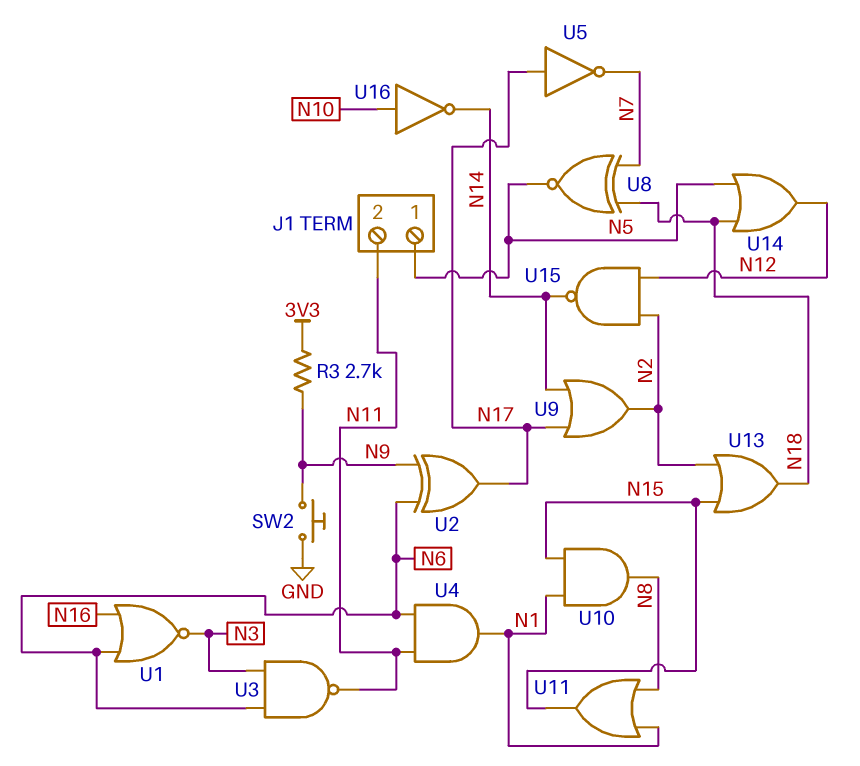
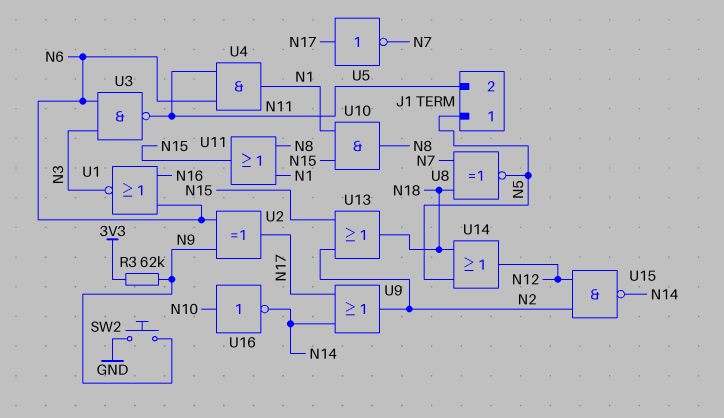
R3: 2.7k (3V3, N9) -> 62k (3V3, N9)

